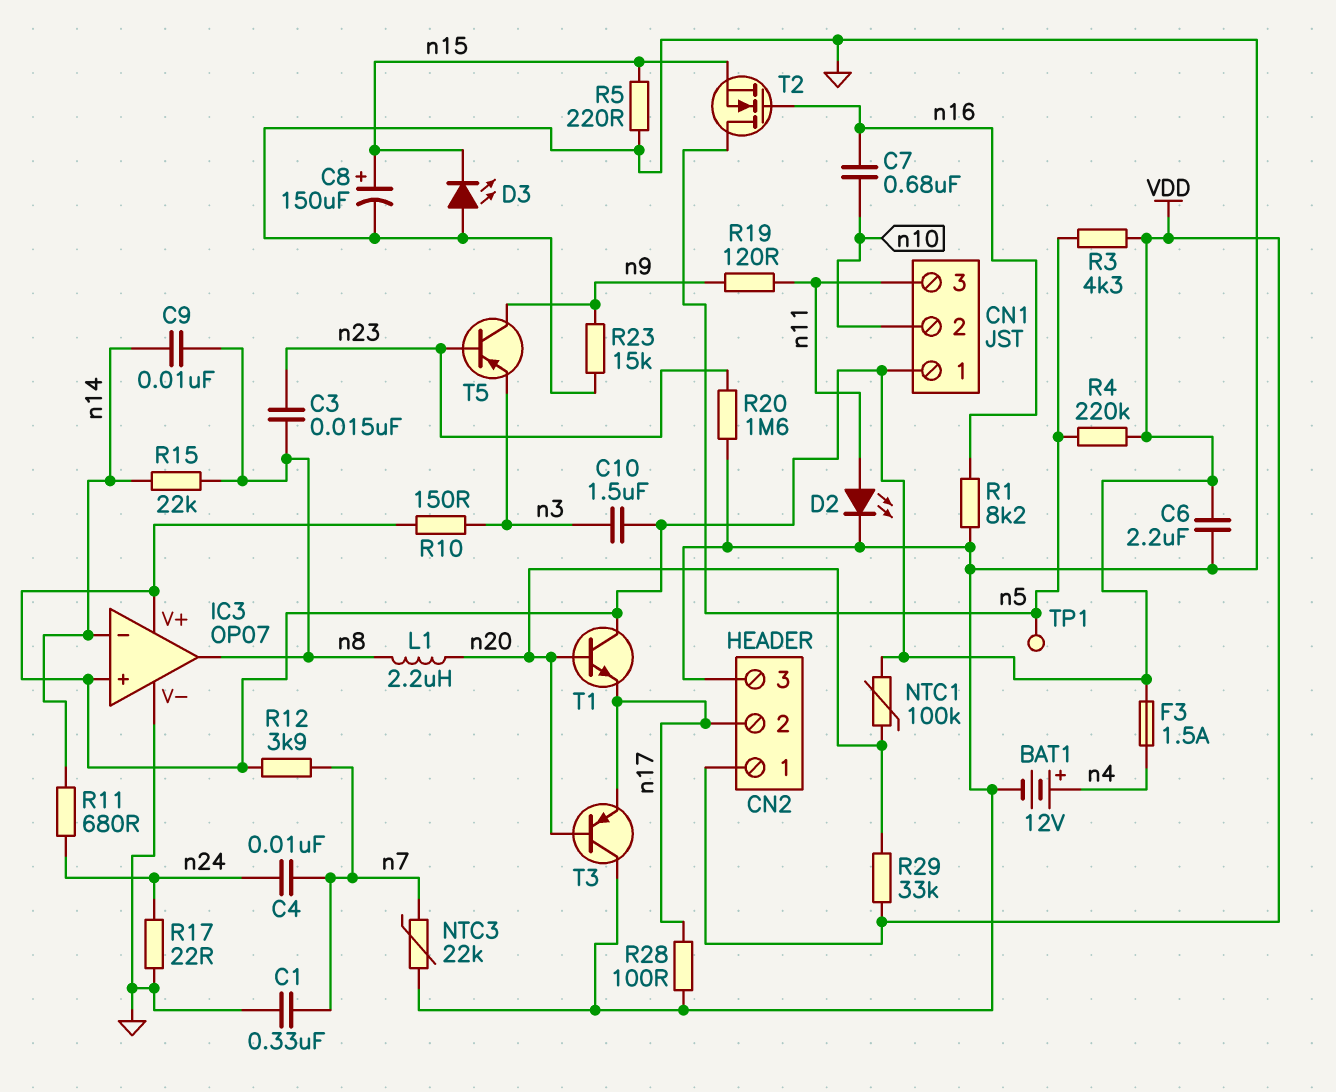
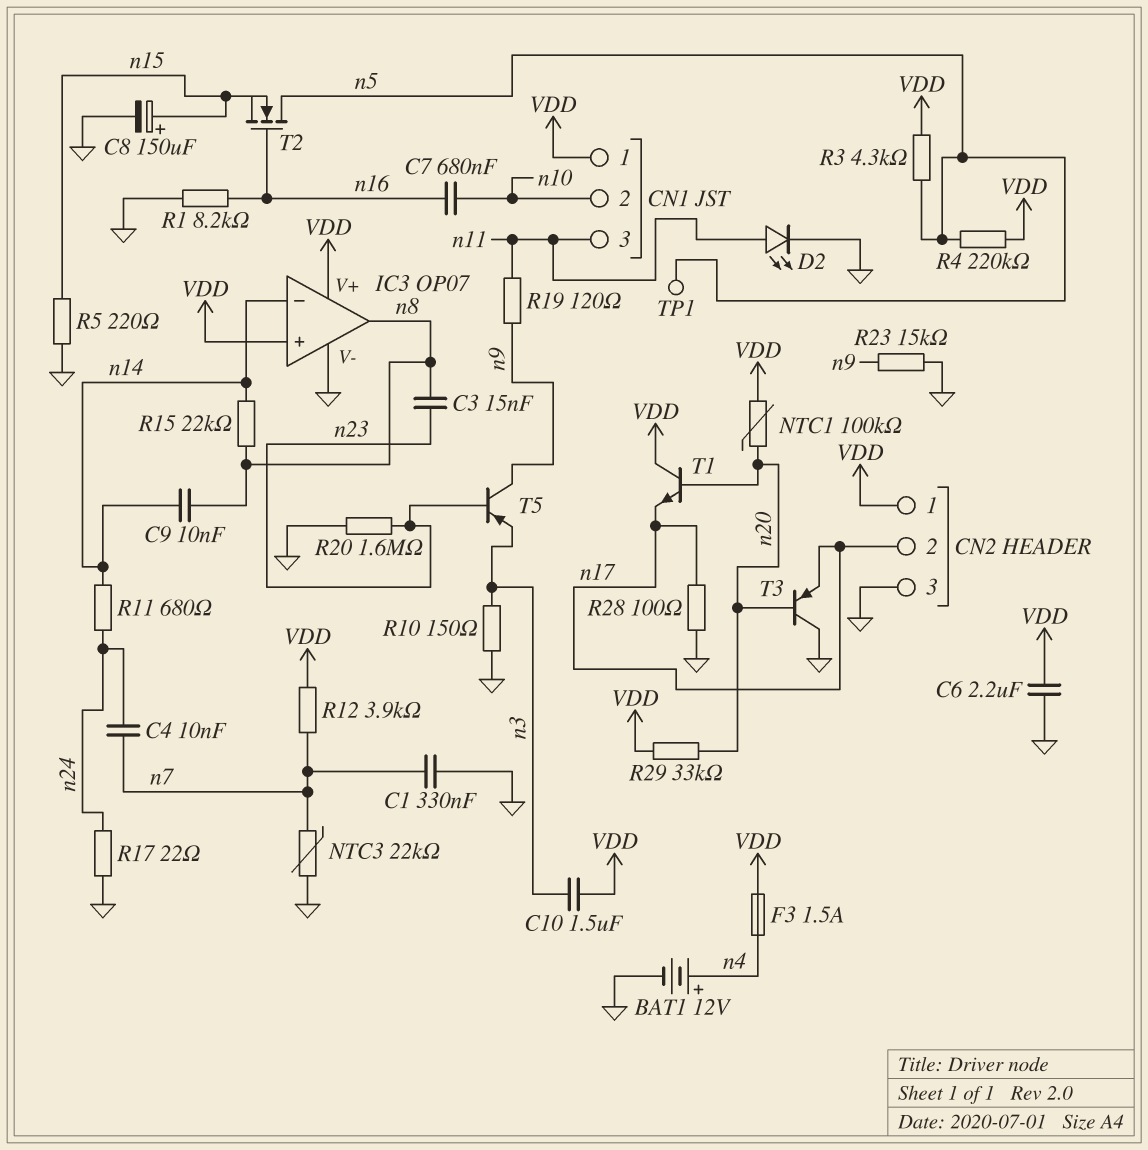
D3: LED (A GND, K n15) -> none
L1: 2.2uH (n8, n20) -> none
R10: 150 (VDD, n3) -> 150 (GND, n3)

